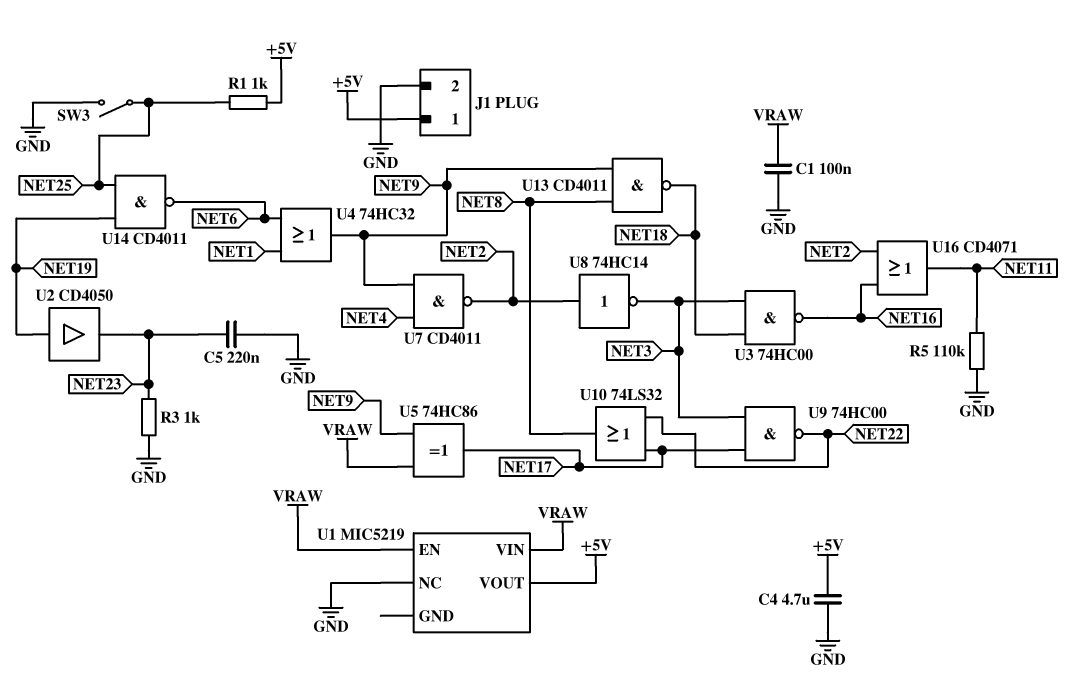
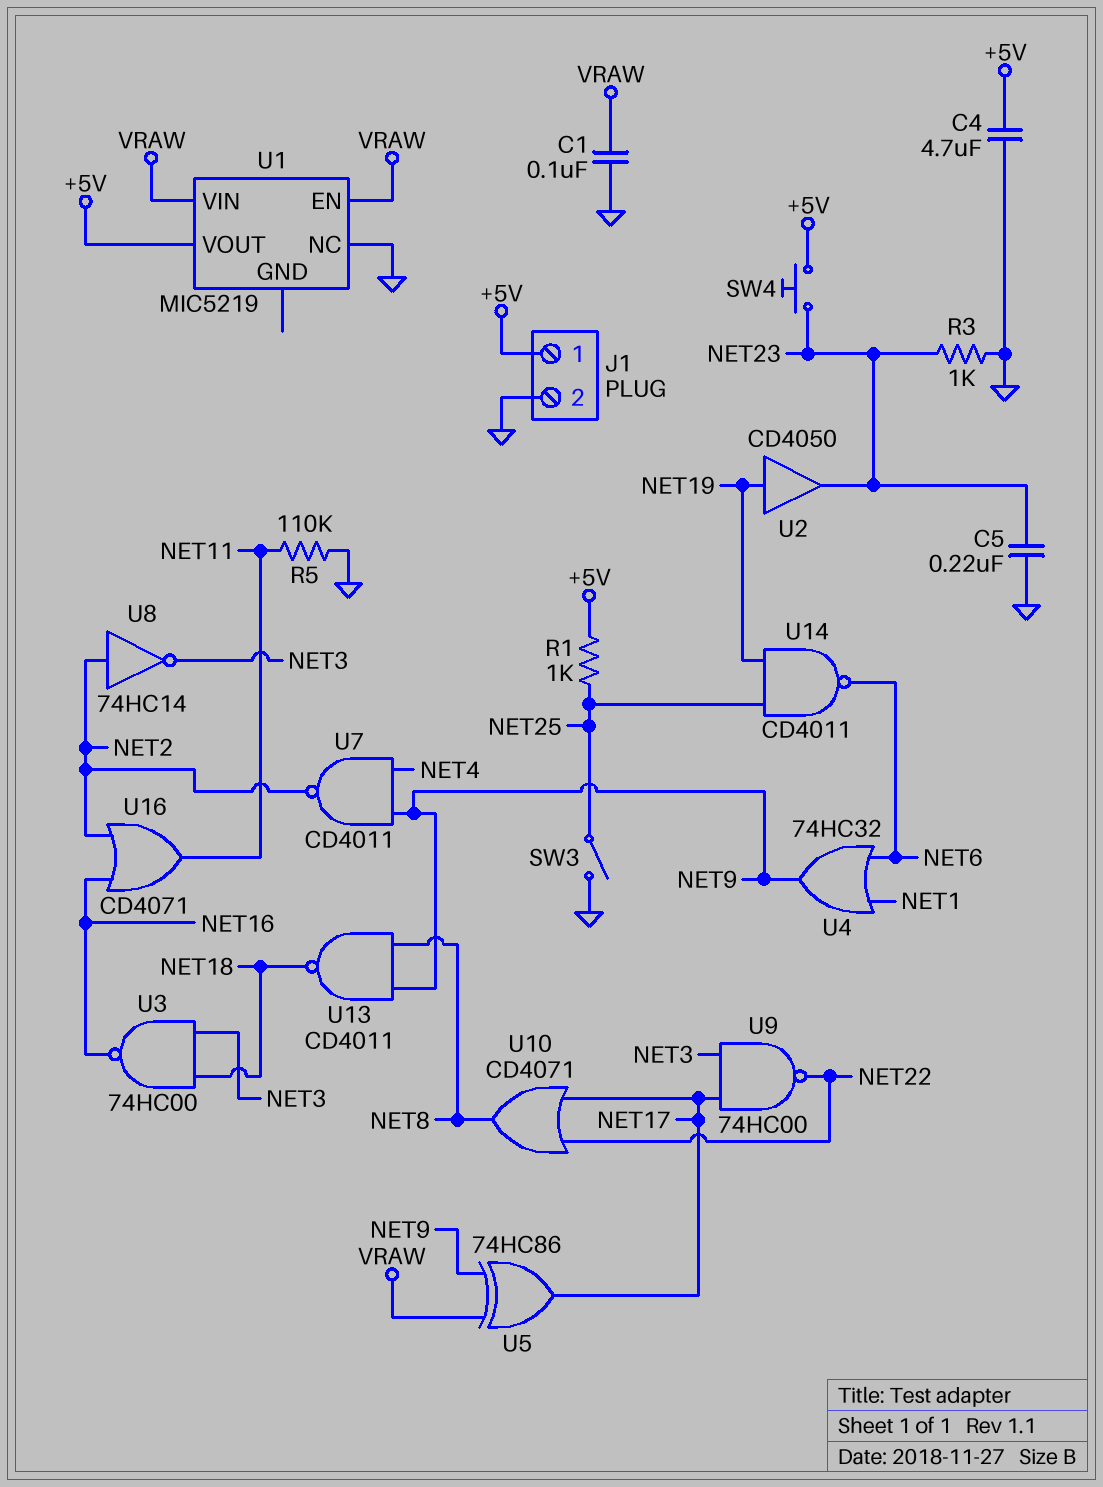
SW4: none -> button (+5V, NET23)
U10: OR 74LS32 (in NET17, in NET22, out NET8) -> OR CD4071 (in NET17, in NET22, out NET8)

